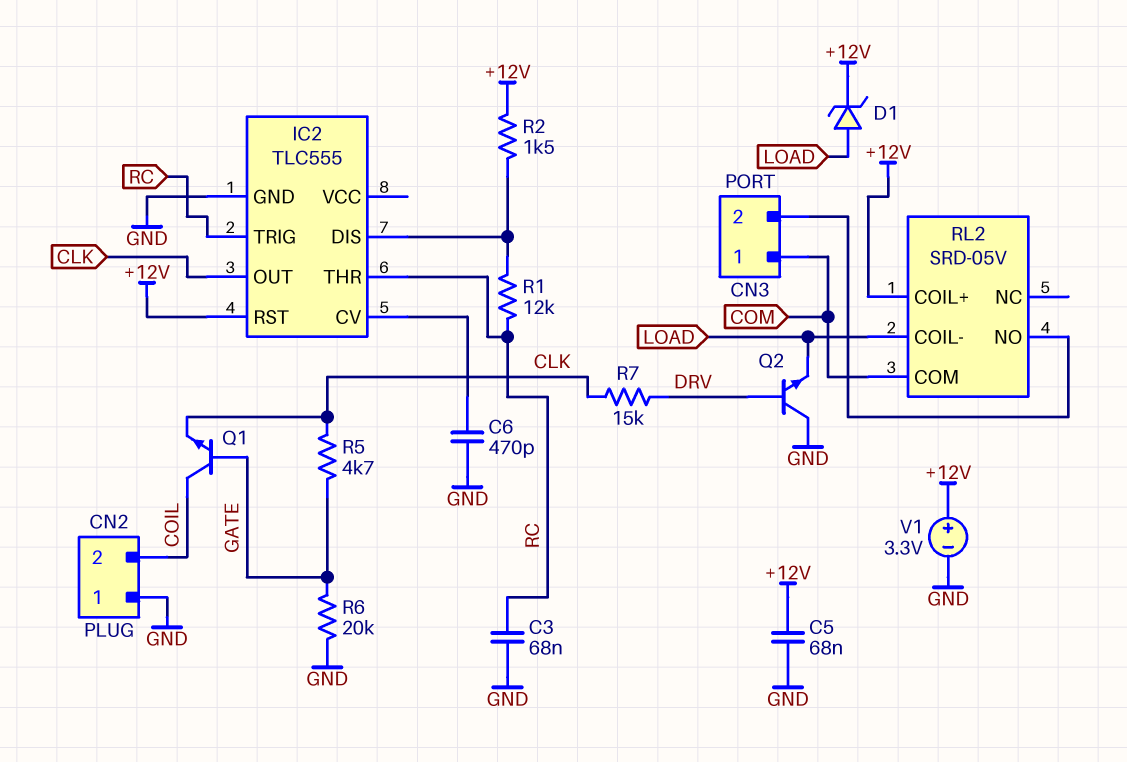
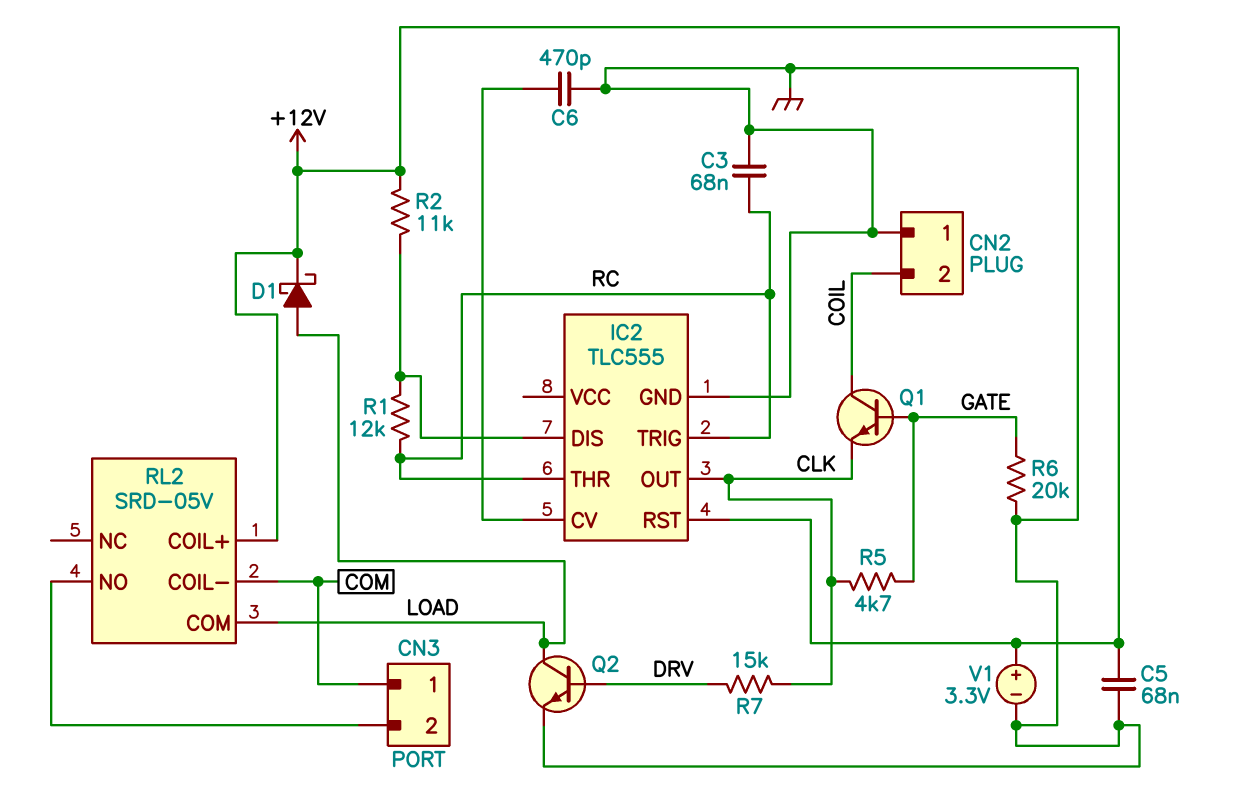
D1: zener (A LOAD, K +12V) -> schottky (A LOAD, K +12V)
Q2: NPN (B DRV, C GND, E LOAD) -> NPN (B DRV, C LOAD, E GND)
R2: 1.5k (+12V, IC2/DIS) -> 11k (+12V, IC2/DIS)
RL2 pin COIL-: LOAD -> COM
RL2 pin COM: COM -> LOAD

